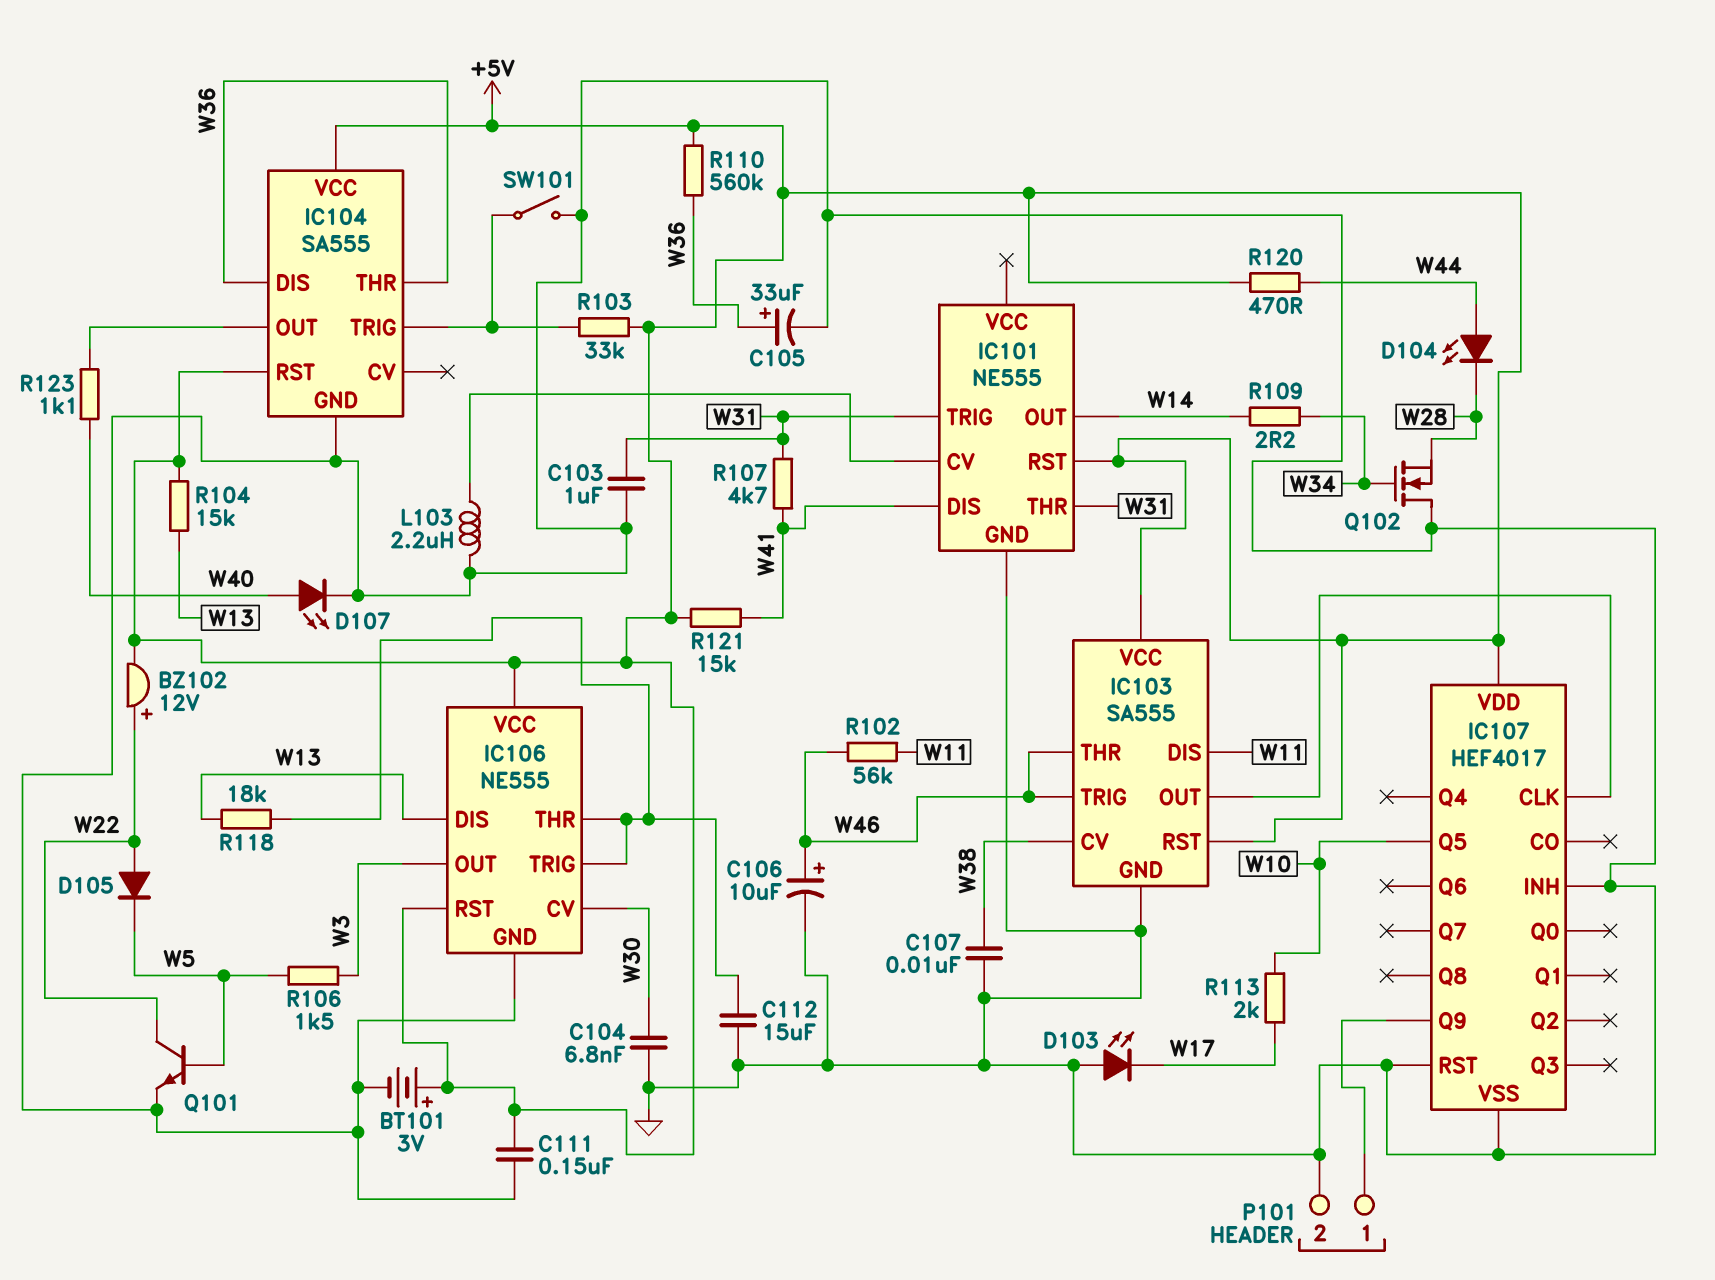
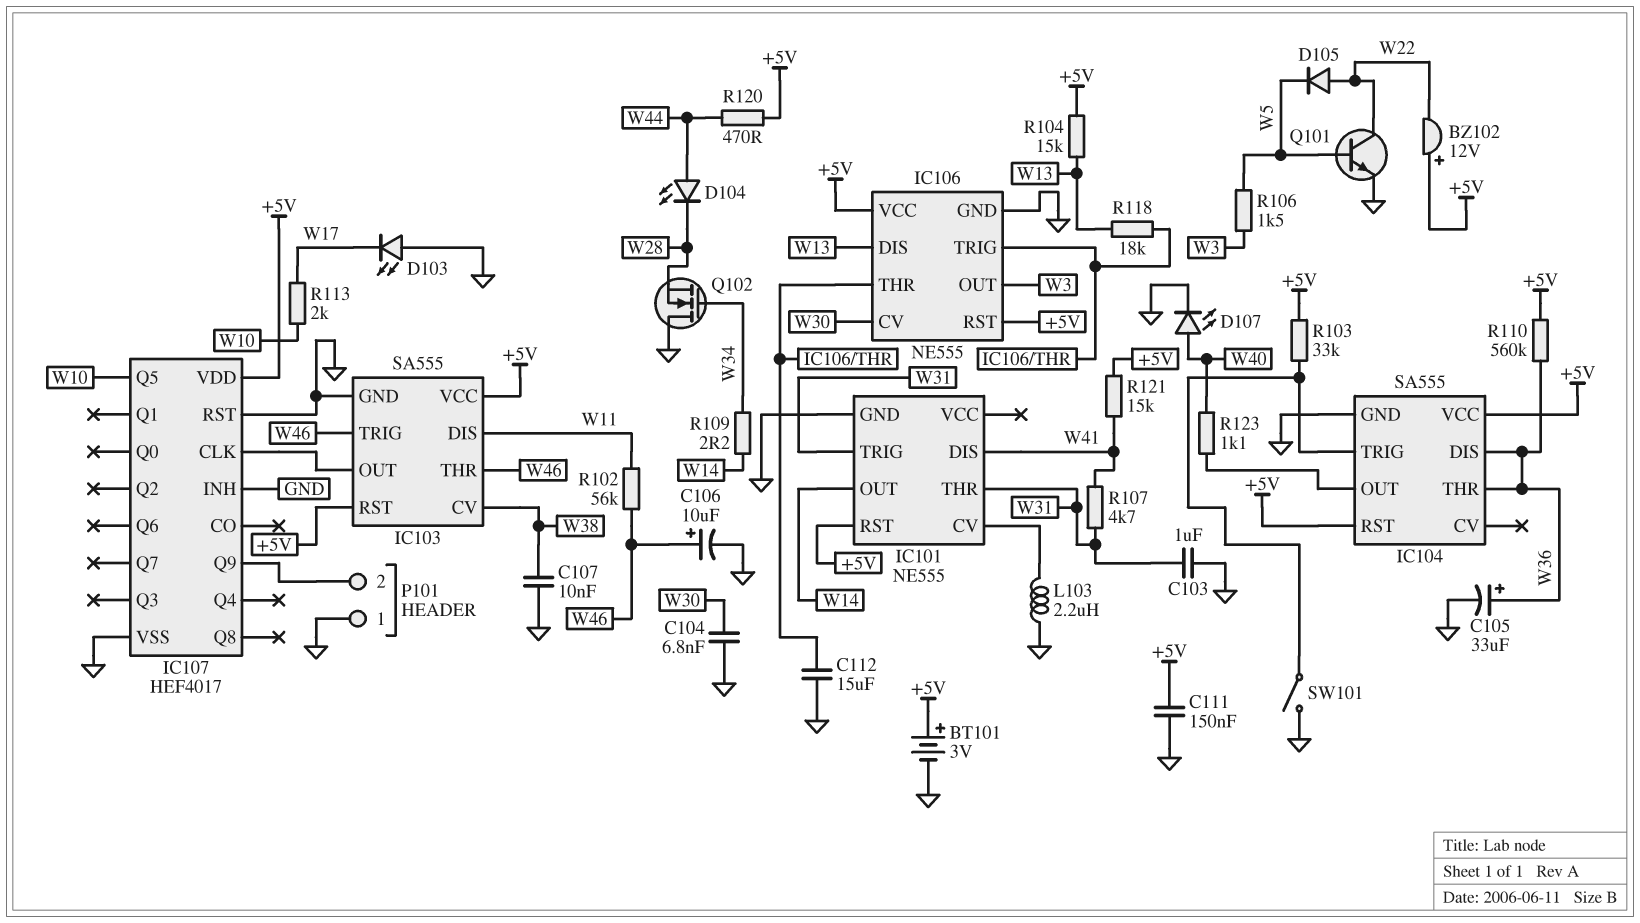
BZ102: buzzer 12V (plus W22, minus +5V) -> buzzer 12V (plus +5V, minus W22)
P101 pin 1: IC107/Q9 -> GND
P101 pin 2: GND -> IC107/Q9

